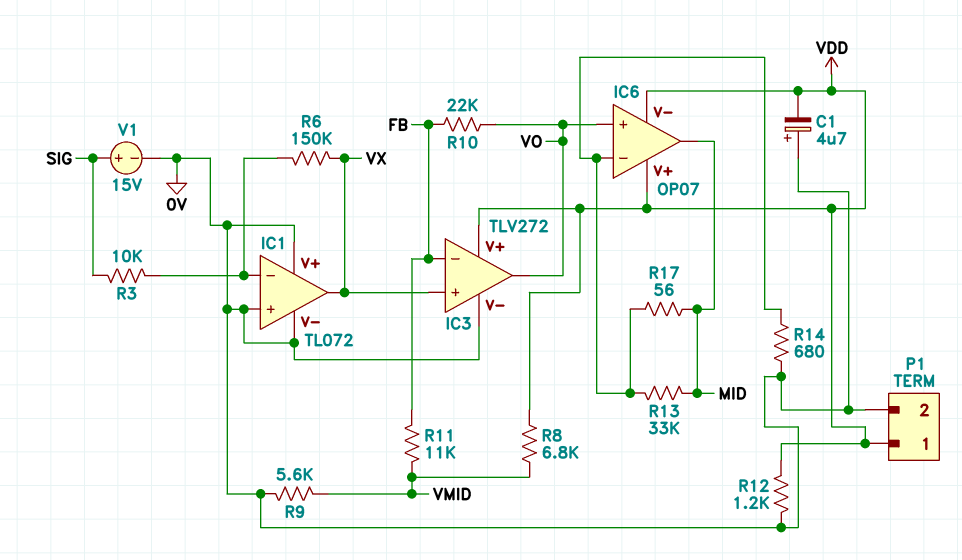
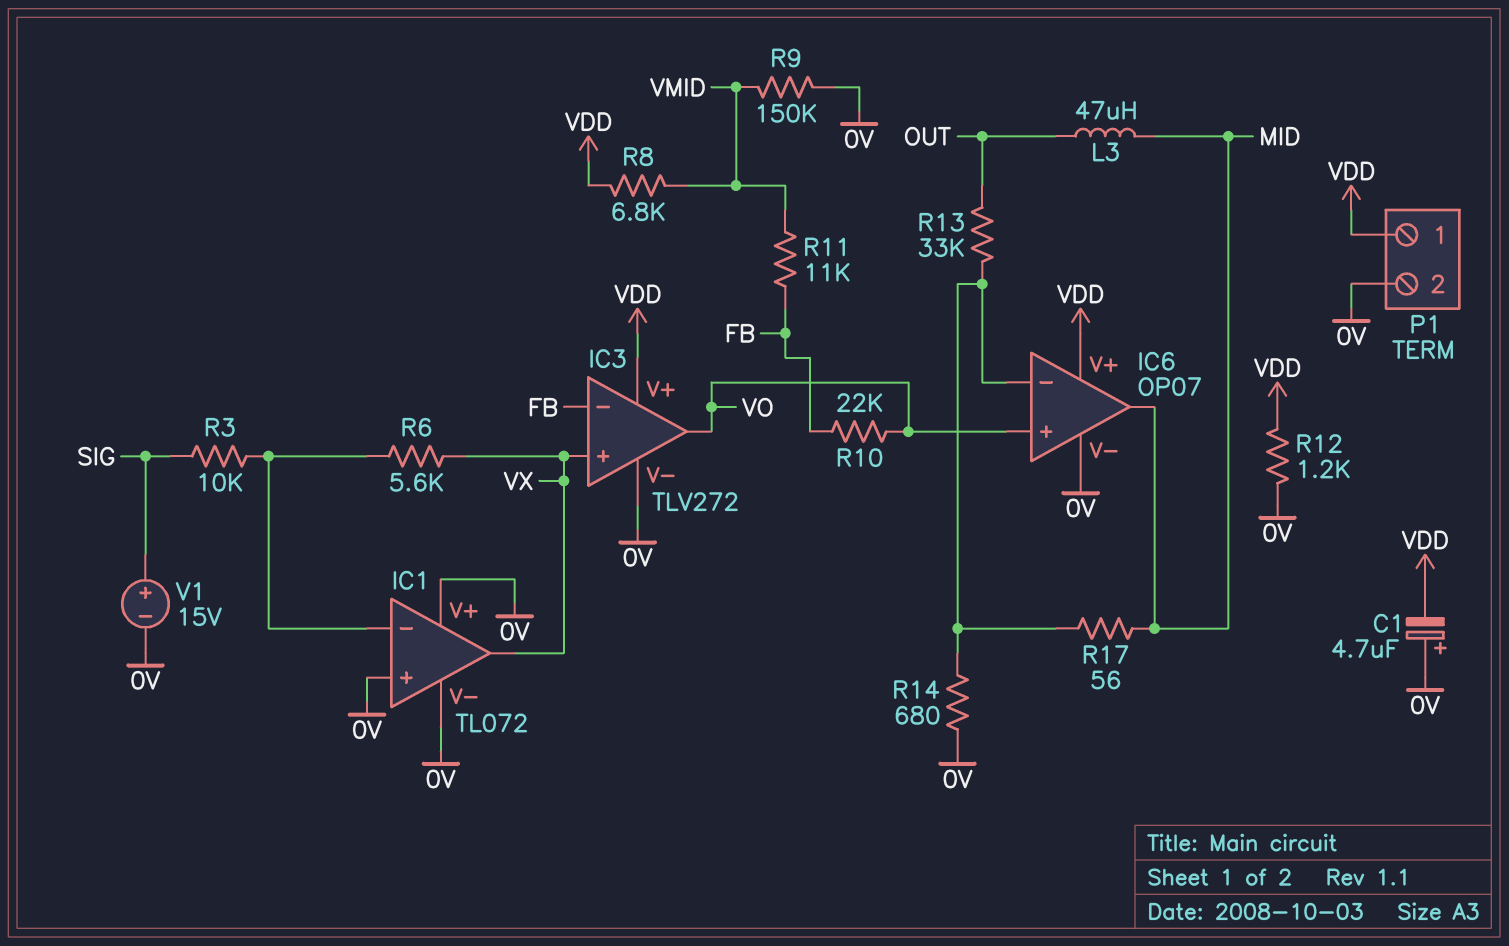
IC6 pin V-: VDD -> 0V
L3: none -> 47uH (MID, OUT)
R6: 150k (IC1/in-, VX) -> 5.6k (IC1/in-, VX)
R9: 5.6k (0V, VMID) -> 150k (0V, VMID)
R13: 33k (IC6/in-, MID) -> 33k (IC6/in-, OUT)

